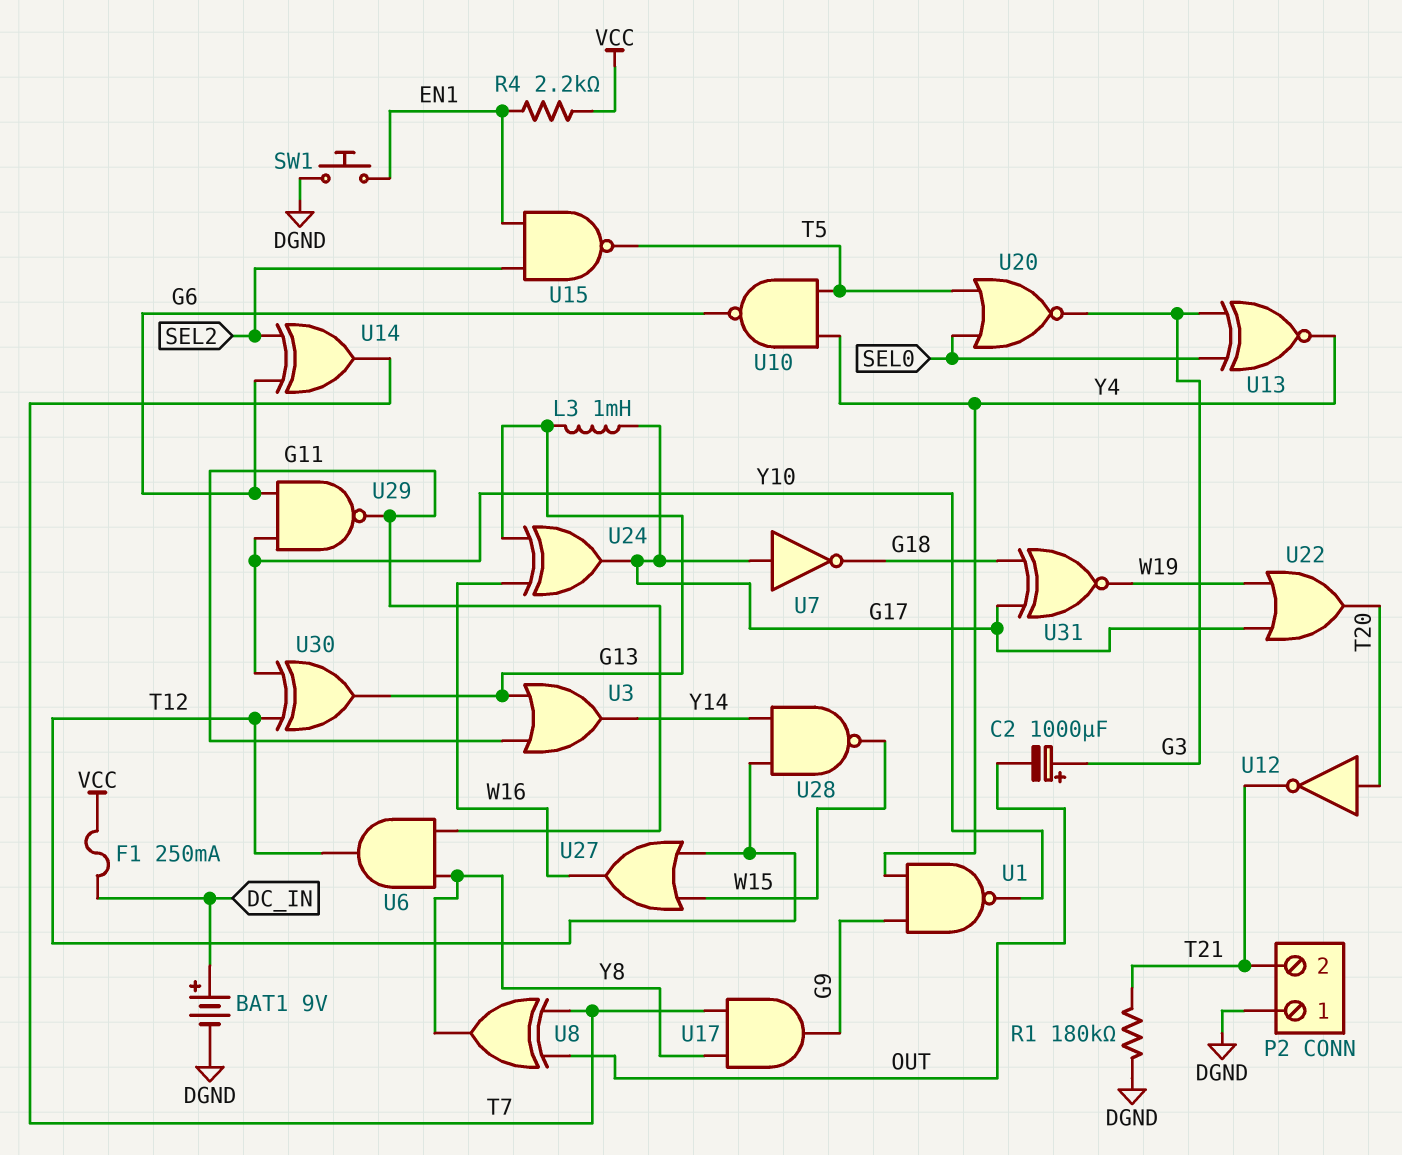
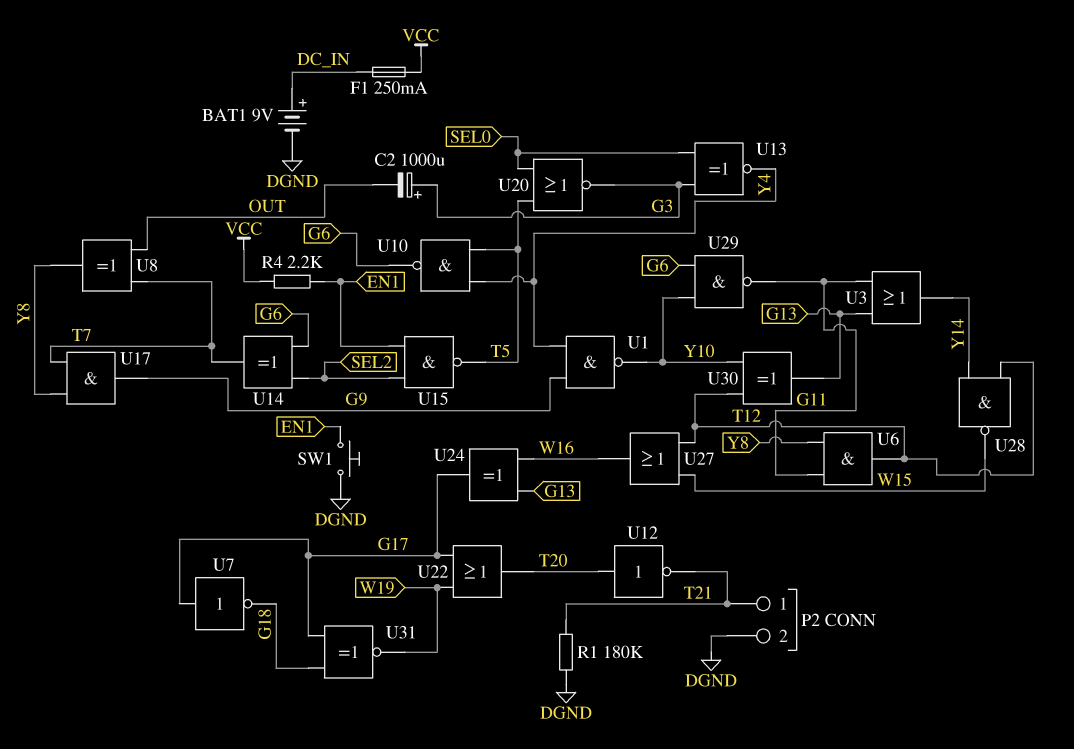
L3: 1mH (G13, G17) -> none
P2 pin 1: DGND -> T21
P2 pin 2: T21 -> DGND

